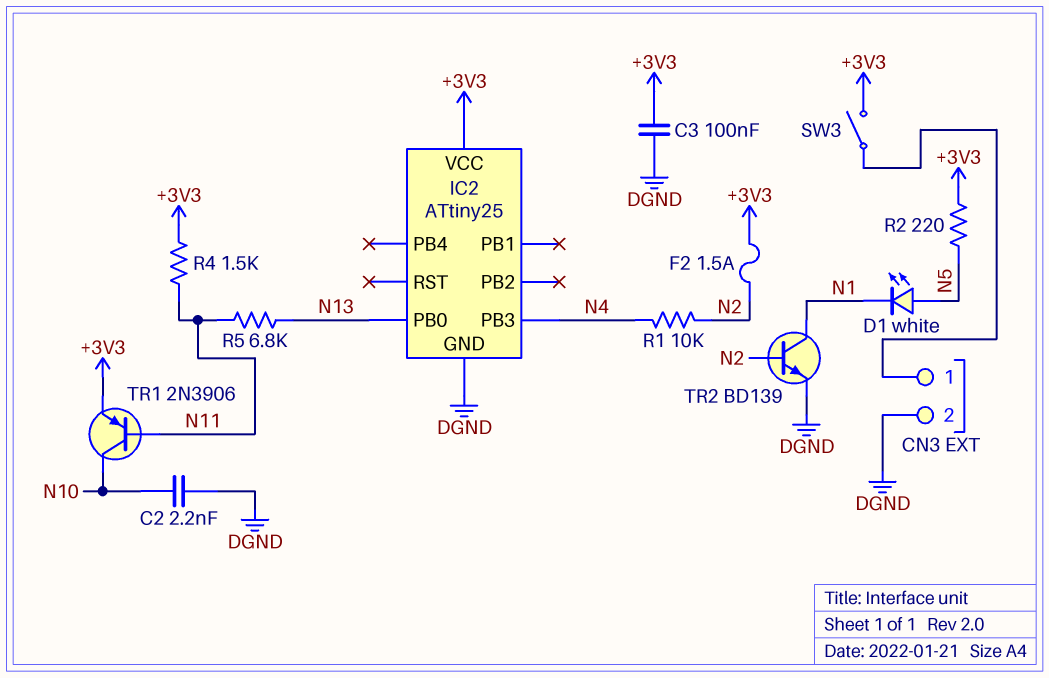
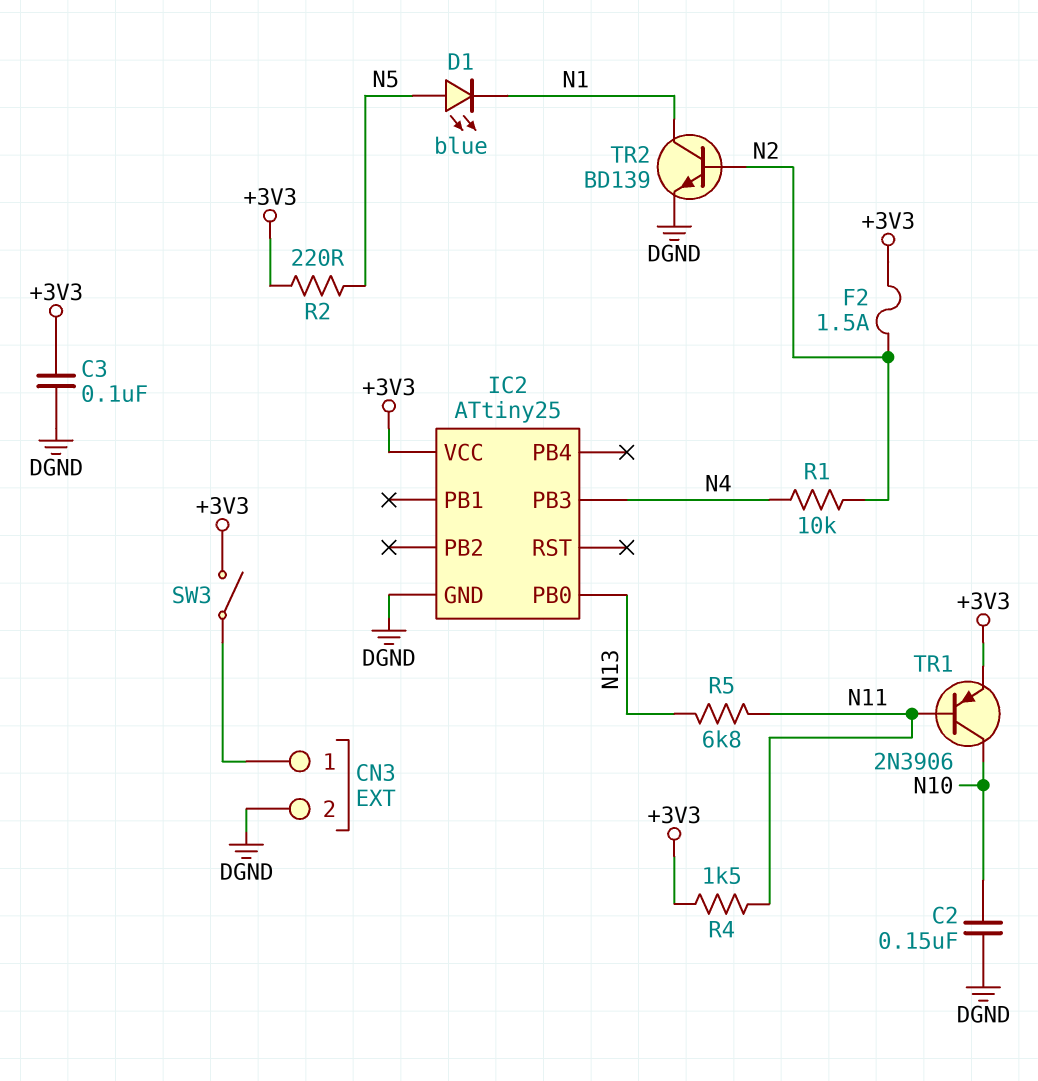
C2: 2.2nF (DGND, N10) -> 150nF (DGND, N10)
D1: LED white (A N5, K N1) -> LED blue (A N5, K N1)

